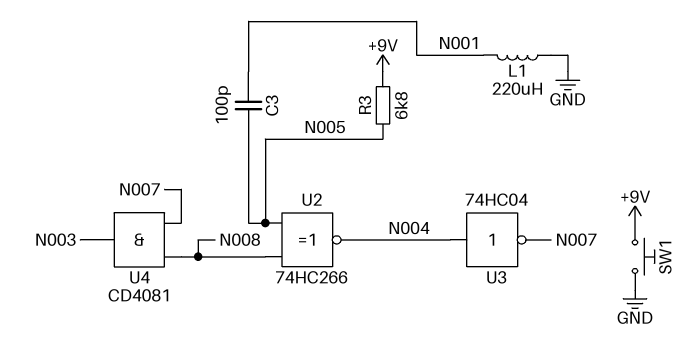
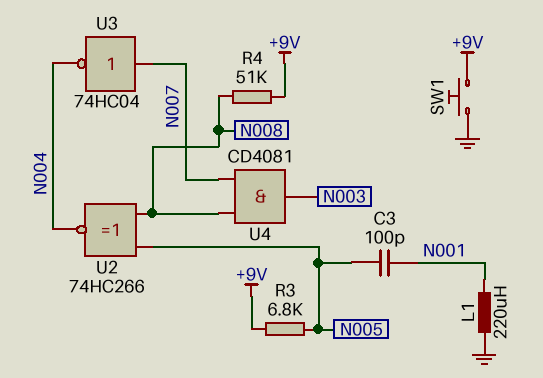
R4: none -> 51k (+9V, N008)
U3: NOT 74HC04 (in N004, out N007) -> NOT 74HC04 (in N007, out N004)

